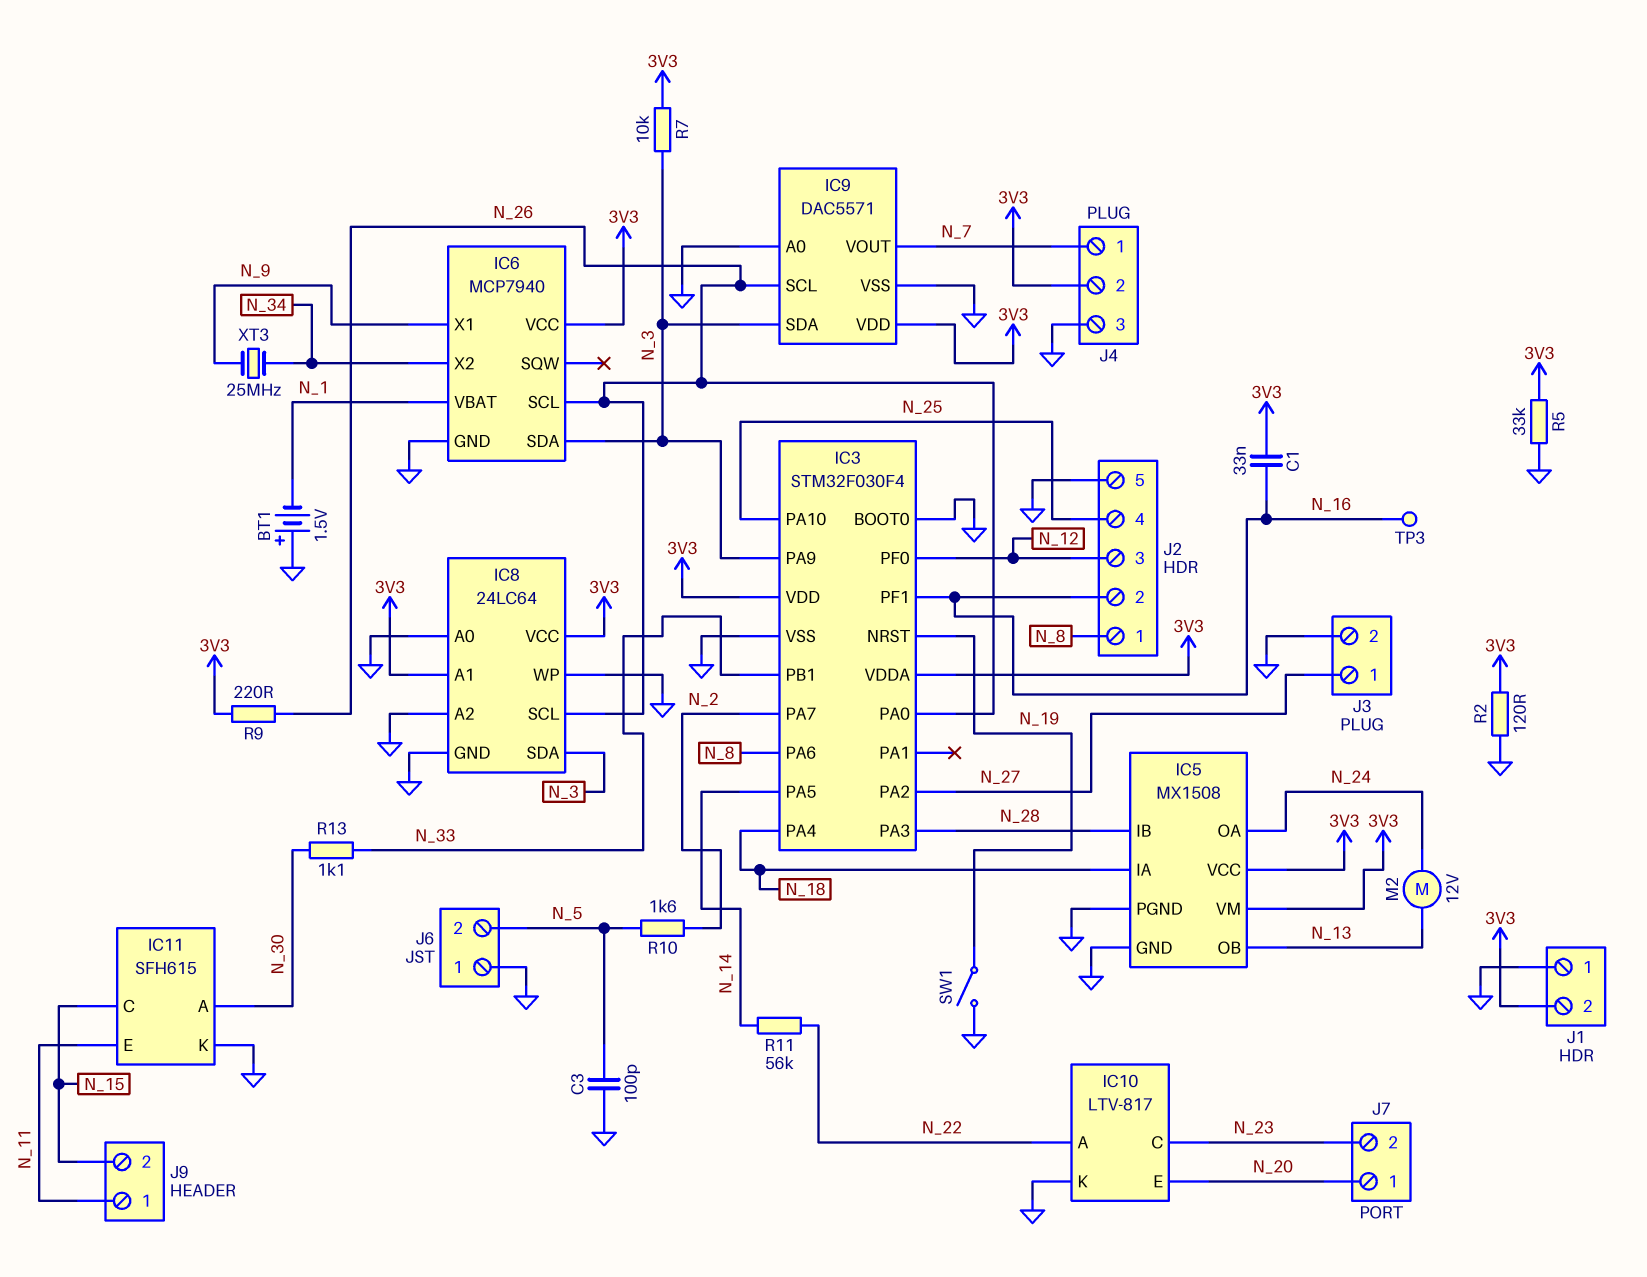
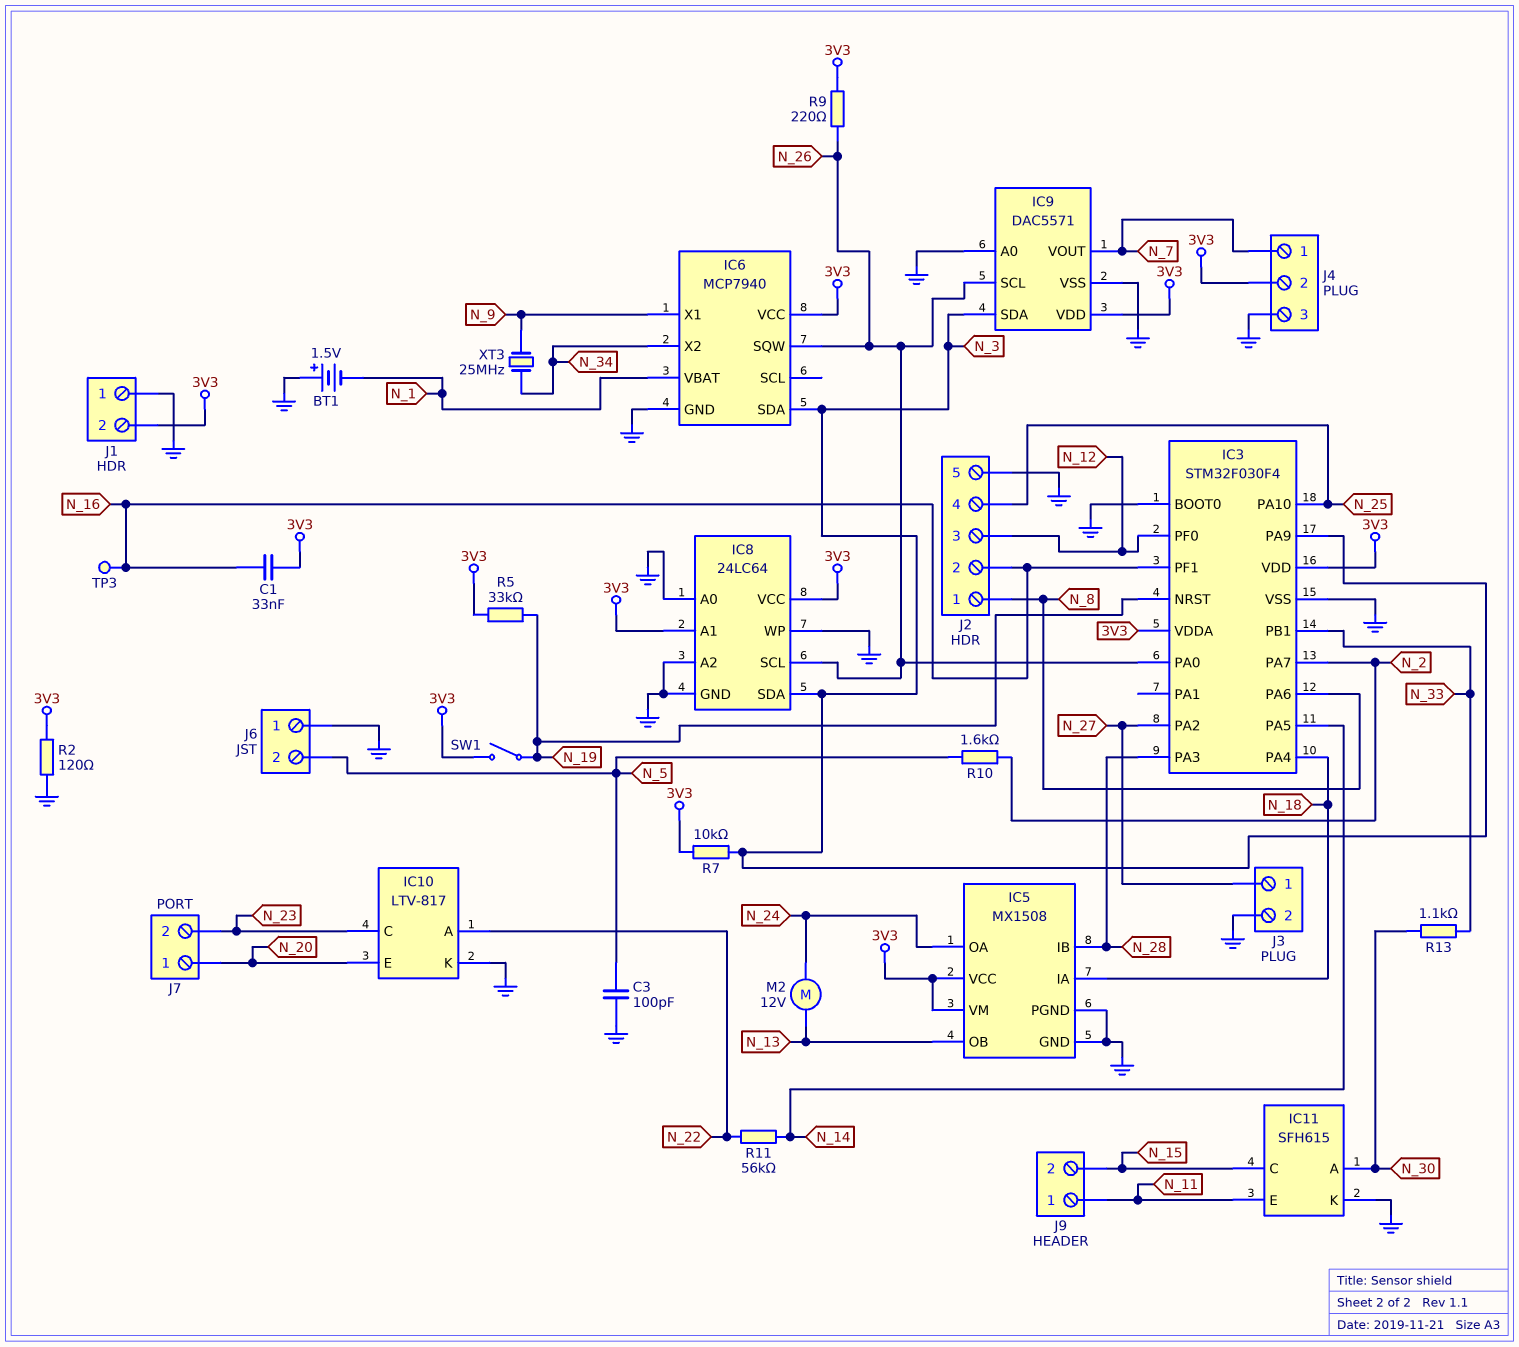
IC6 pin SCL: N_26 -> none
IC6 pin SQW: none -> N_26
R5: 33k (3V3, GND) -> 33k (3V3, N_19)
SW1: switch (GND, N_19) -> switch (3V3, N_19)

